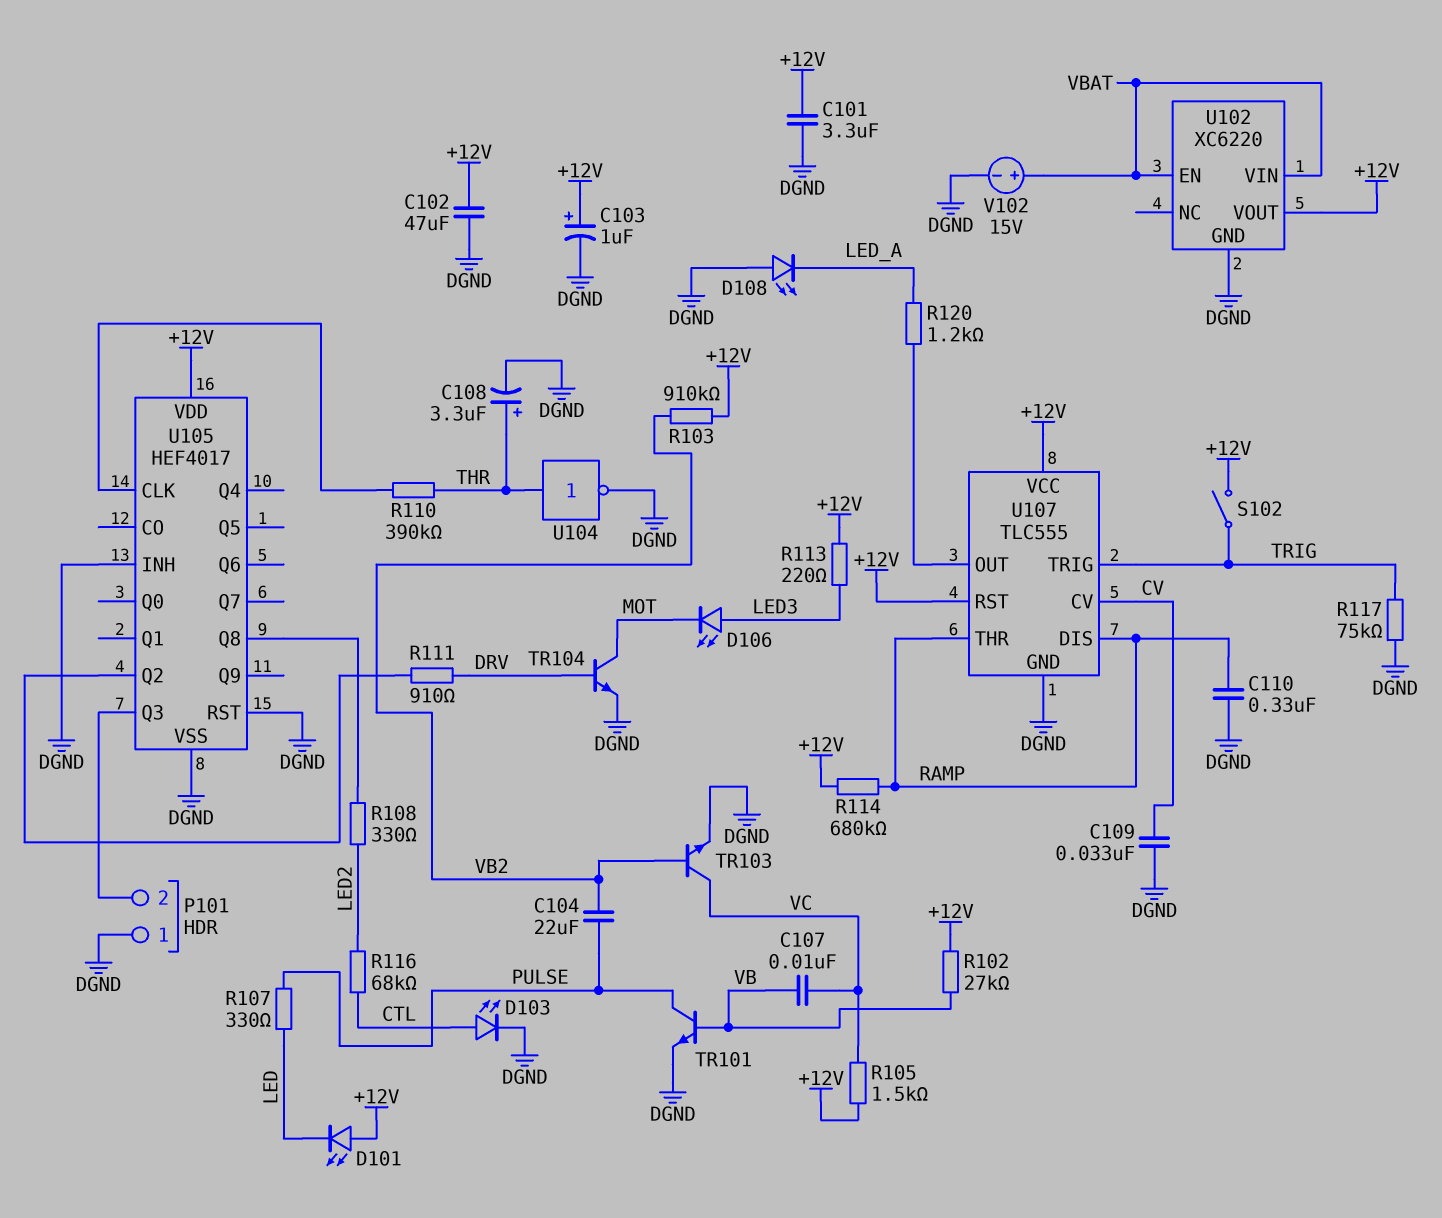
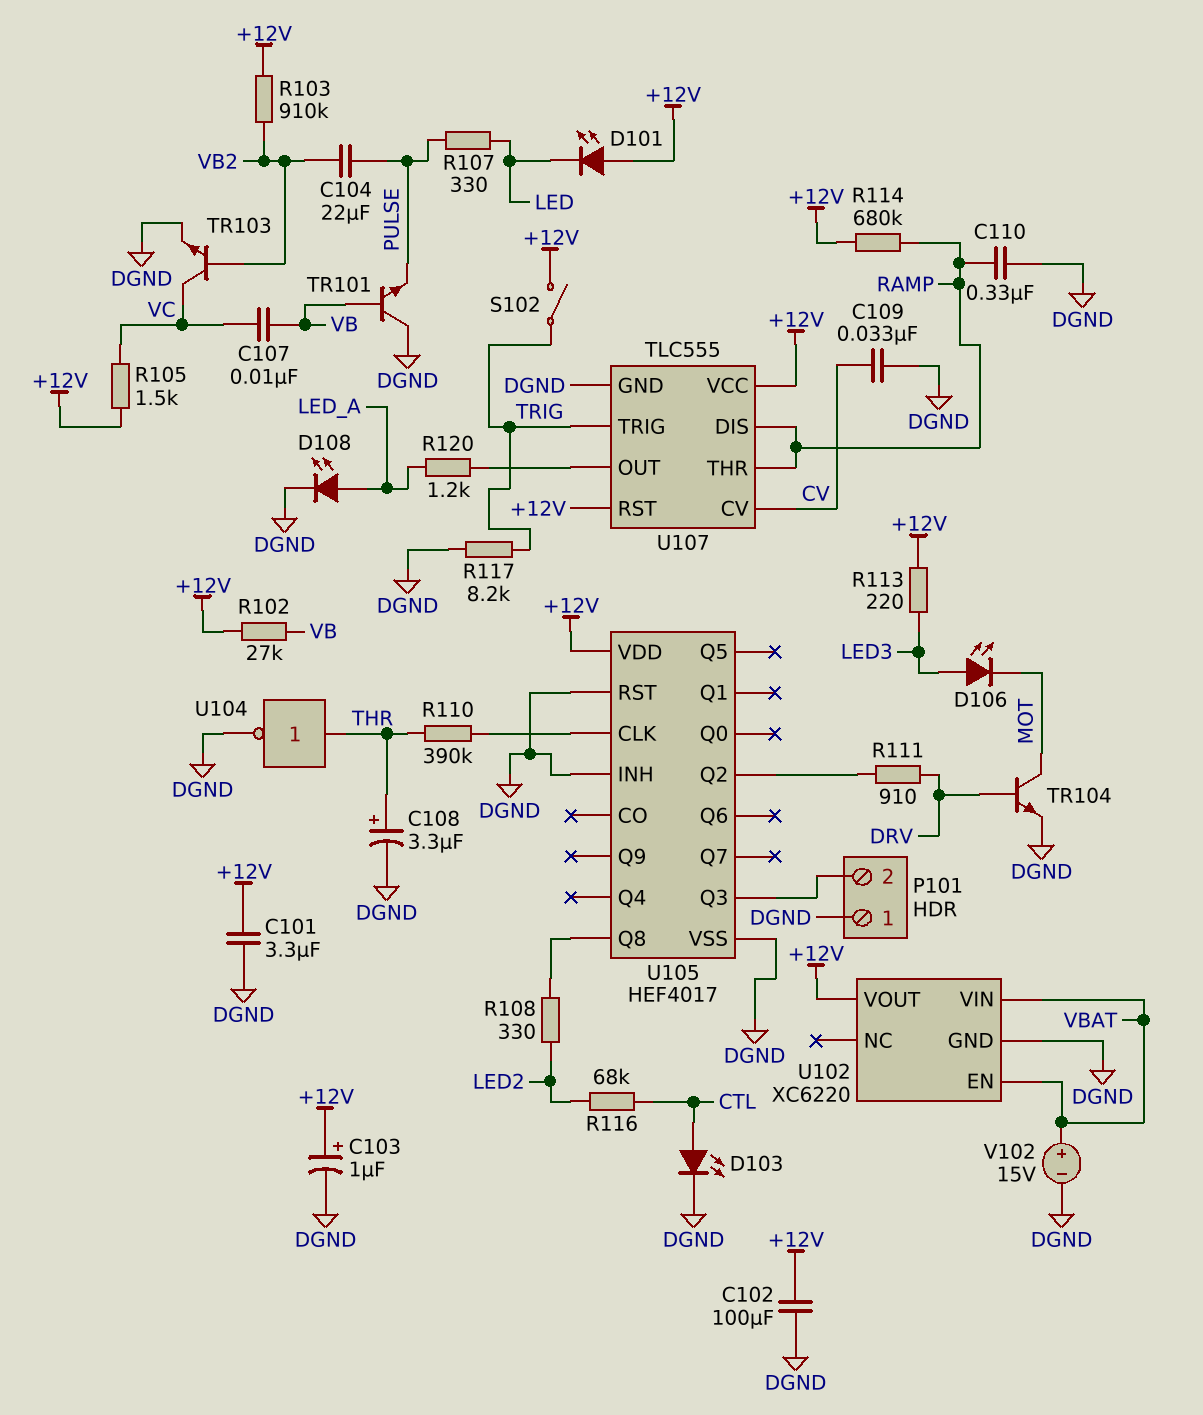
C102: 47uF (+12V, DGND) -> 100uF (+12V, DGND)
D108: LED (A DGND, K LED_A) -> LED (A LED_A, K DGND)
R117: 75k (DGND, TRIG) -> 8.2k (DGND, TRIG)
TR101: NPN (B VB, C PULSE, E DGND) -> NPN (B VB, C DGND, E PULSE)

